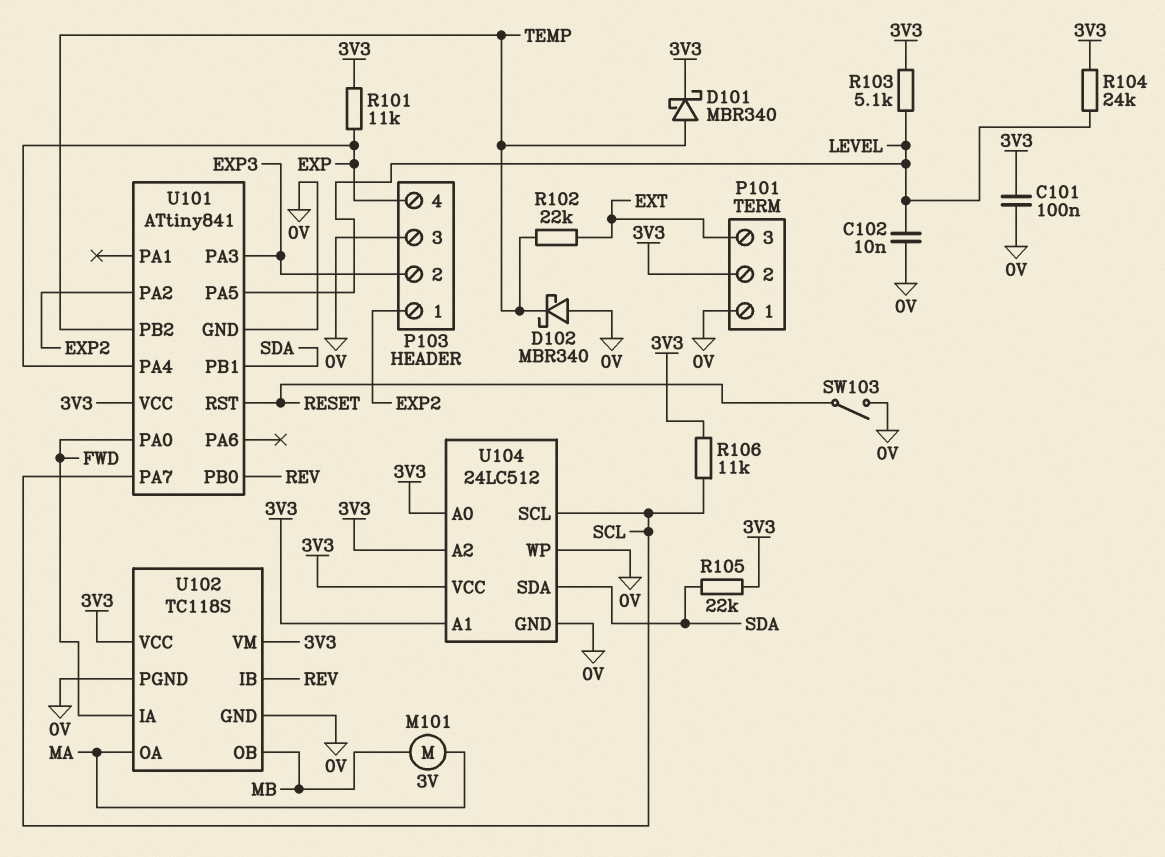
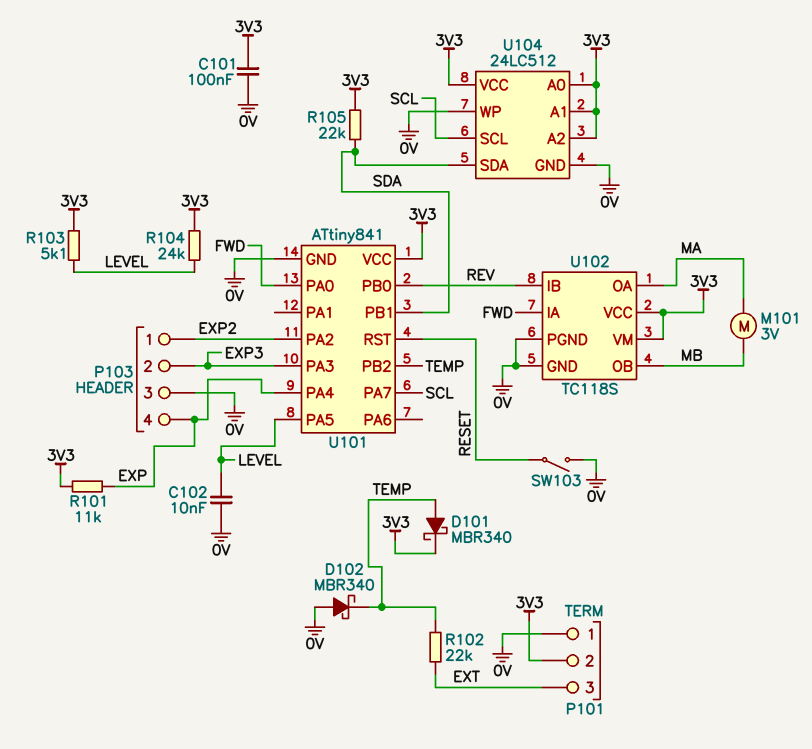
R106: 11k (3V3, SCL) -> none

